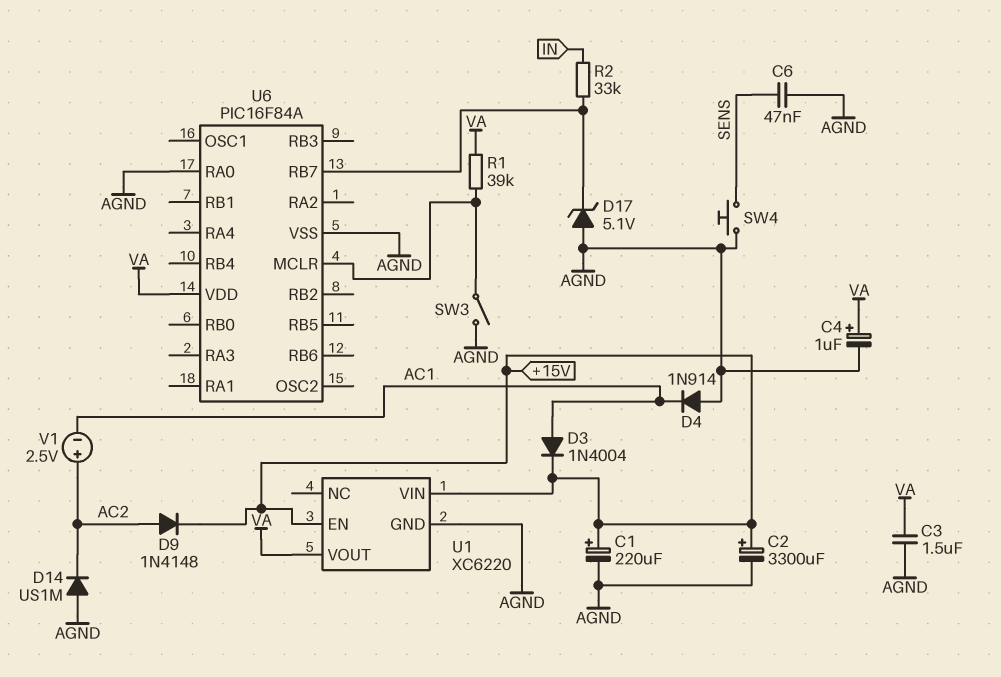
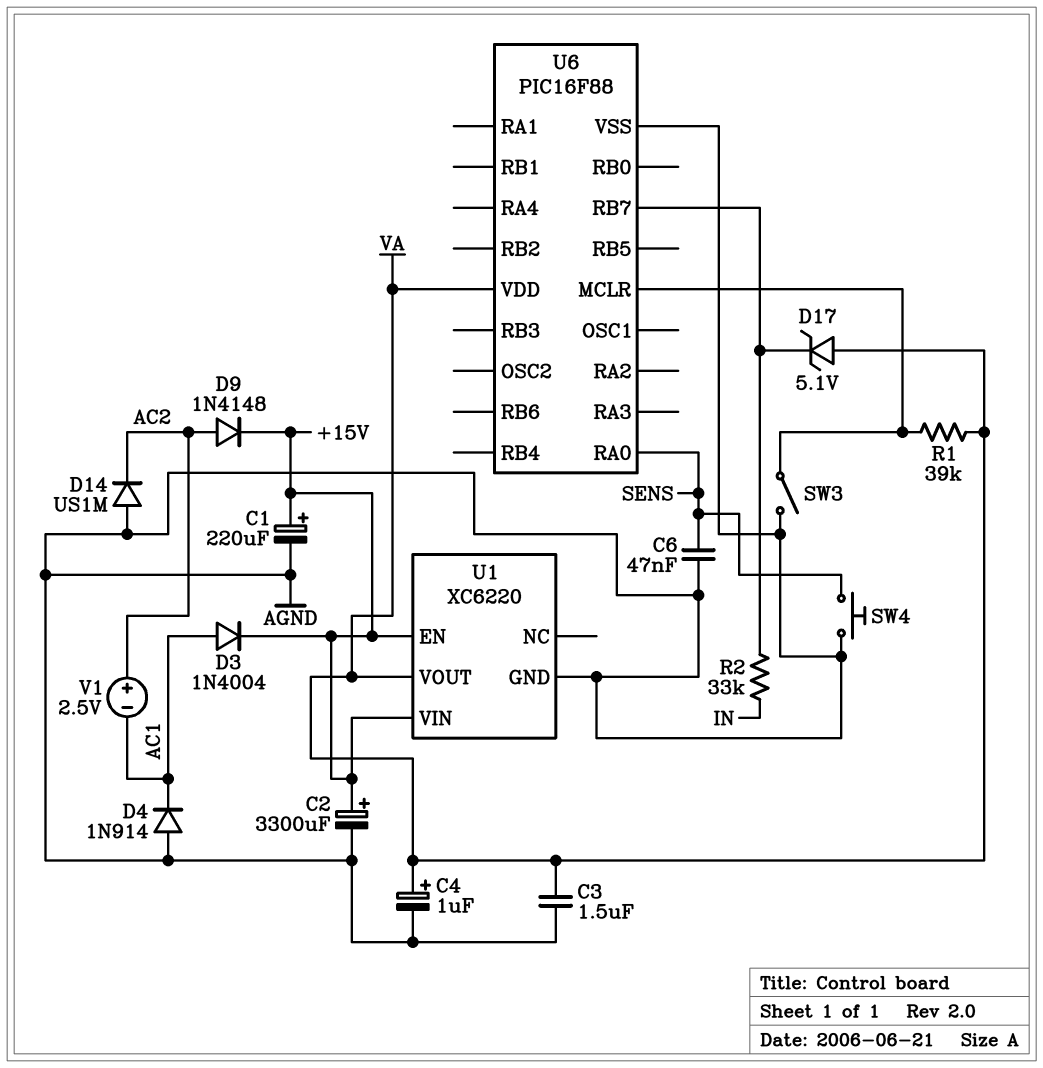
D17: zener 5.1V (A AGND, K U6/RB7) -> zener 5.1V (A VA, K U6/RB7)
U6: PIC16F84A -> PIC16F88
U6 pin RA0: AGND -> SENS

